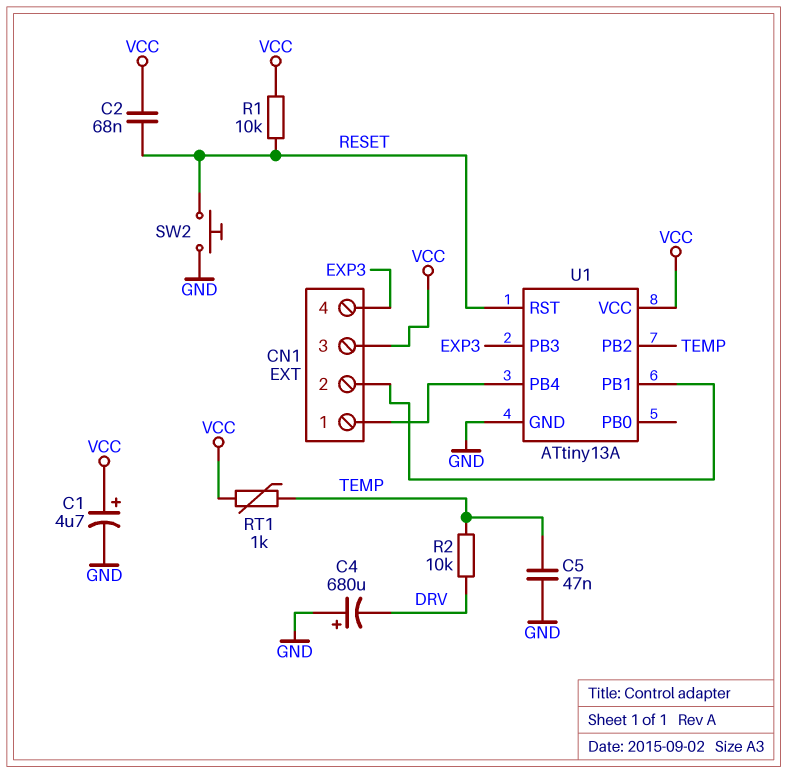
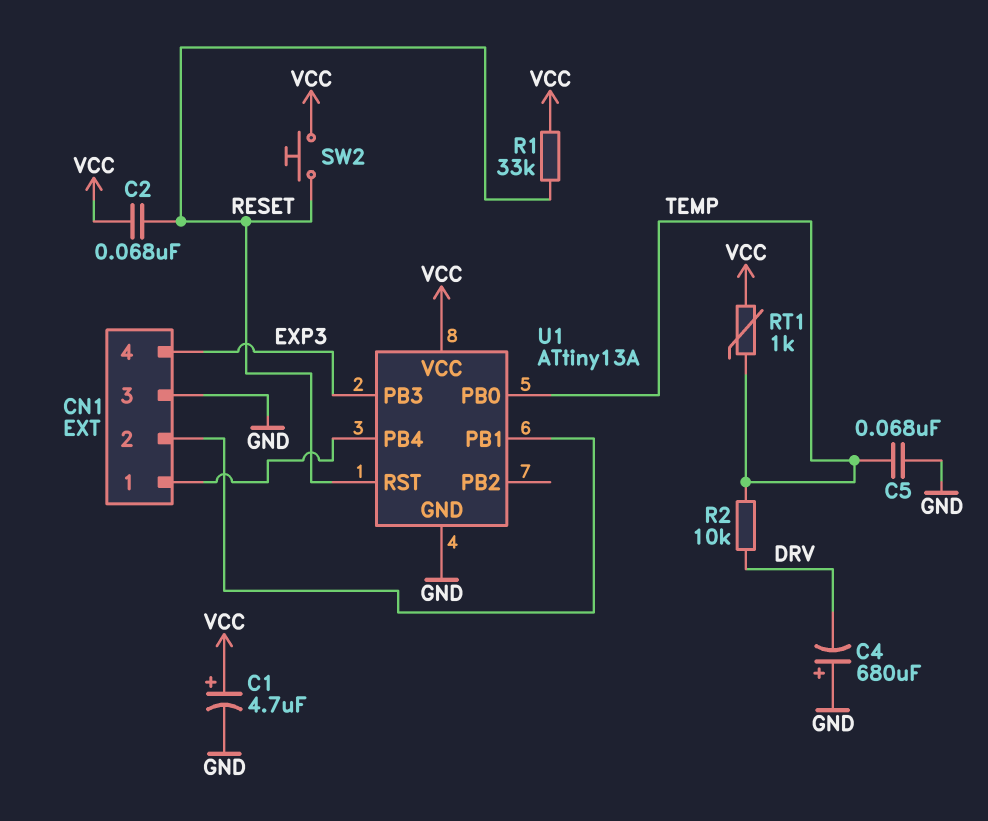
C5: 47nF (GND, TEMP) -> 68nF (GND, TEMP)
CN1 pin 3: VCC -> GND
R1: 10k (RESET, VCC) -> 33k (RESET, VCC)
SW2: button (GND, RESET) -> button (RESET, VCC)
U1 pin PB0: none -> TEMP
U1 pin PB2: TEMP -> none

